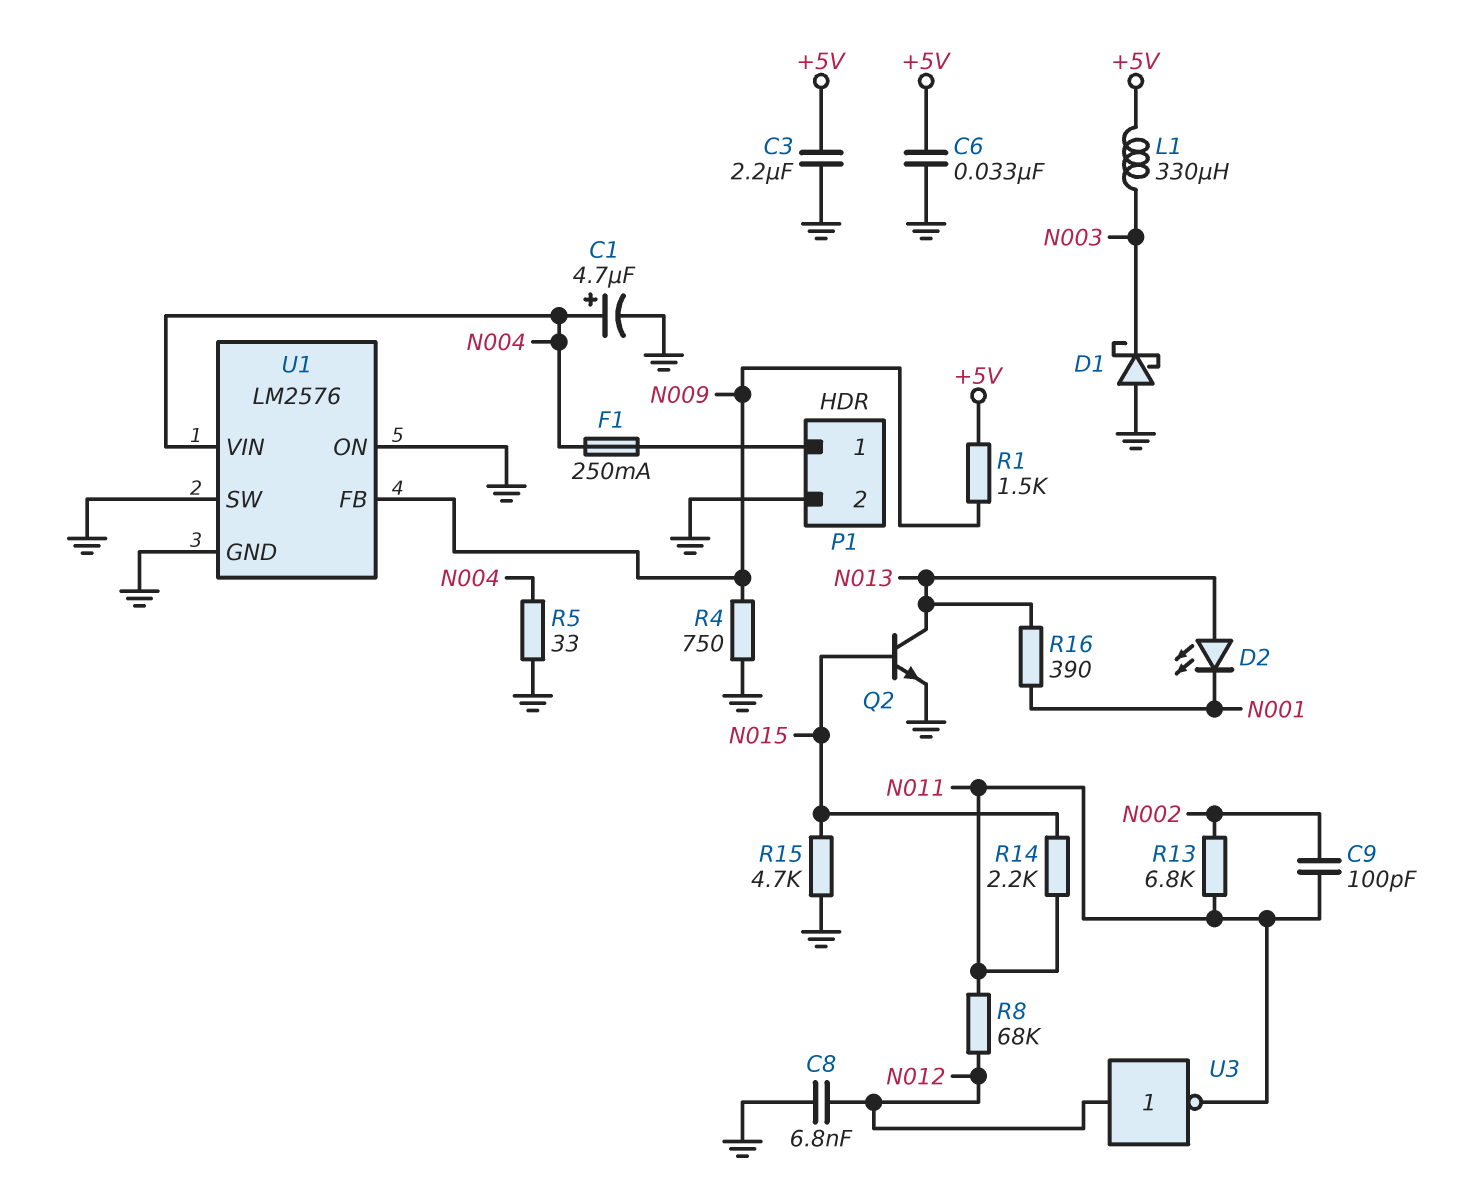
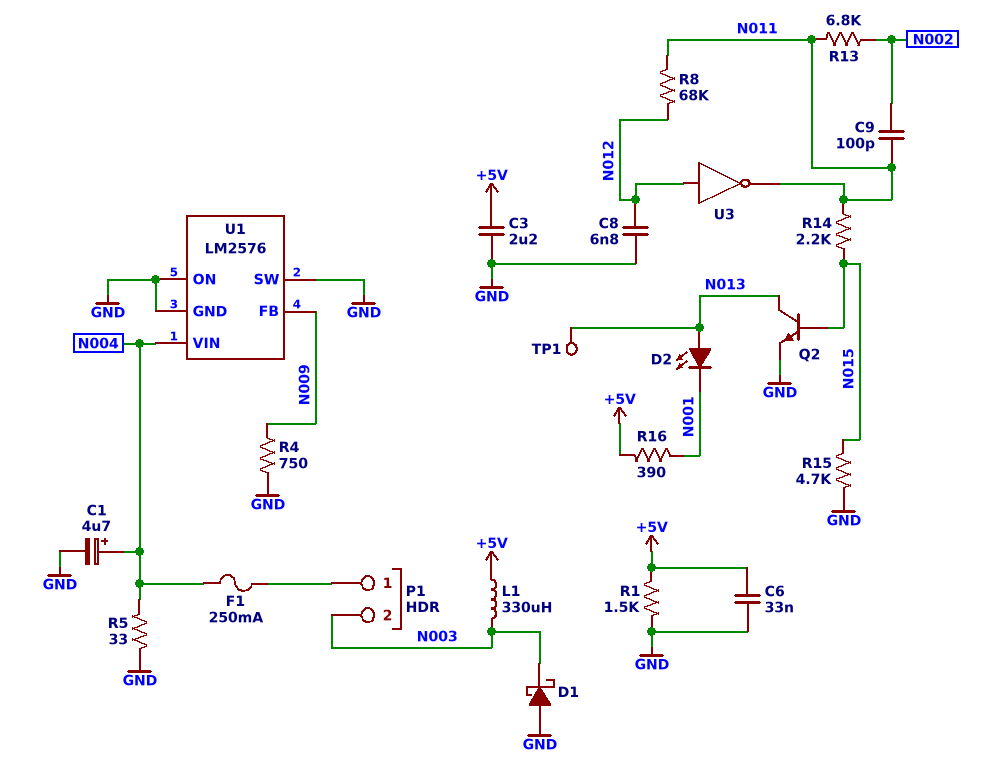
P1 pin 2: GND -> N003
R1: 1.5k (+5V, N009) -> 1.5k (+5V, GND)
R16: 390 (N001, N013) -> 390 (+5V, N001)
TP1: none -> test point (N013)

